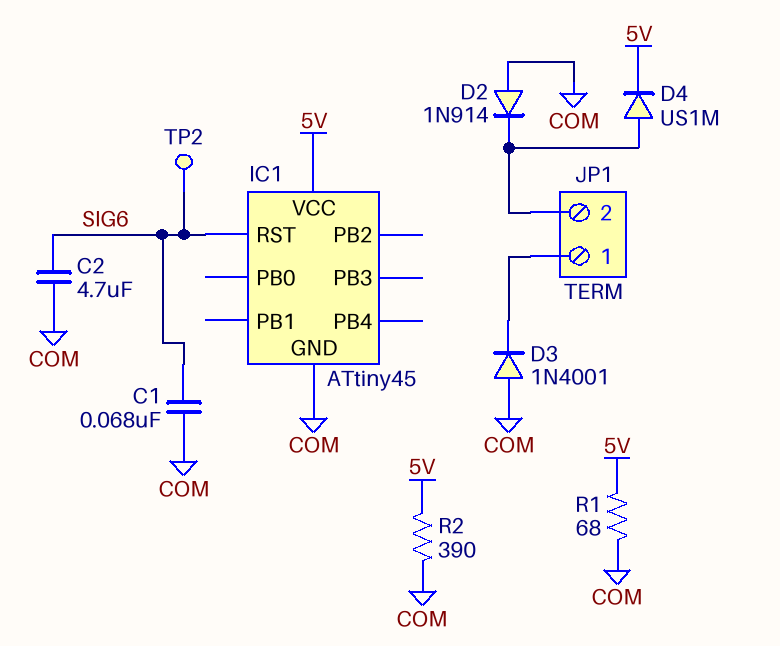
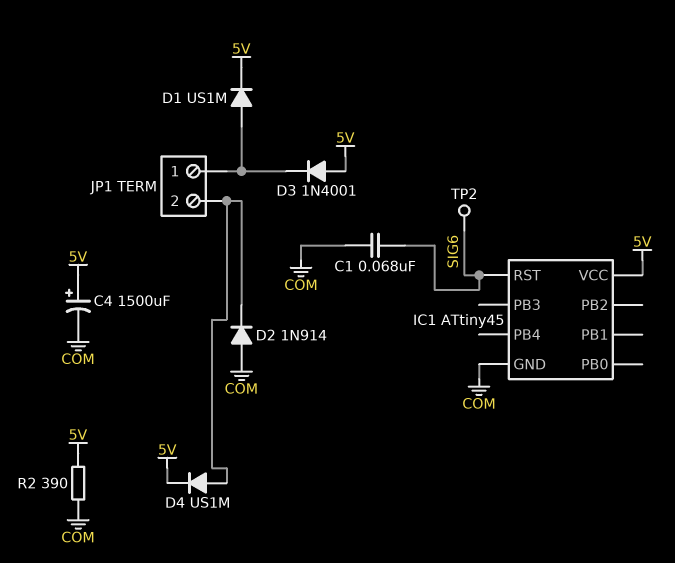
C2: 4.7uF (COM, SIG6) -> none
C4: none -> 1500uF (plus 5V, minus COM)
D1: none -> diode US1M (A JP1/1, K 5V)
D3: diode 1N4001 (A COM, K JP1/1) -> diode 1N4001 (A 5V, K JP1/1)
R1: 68 (5V, COM) -> none

